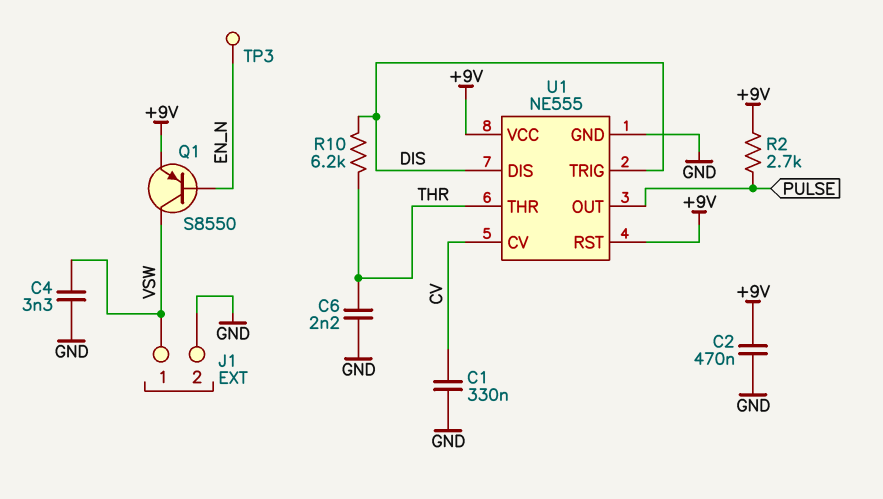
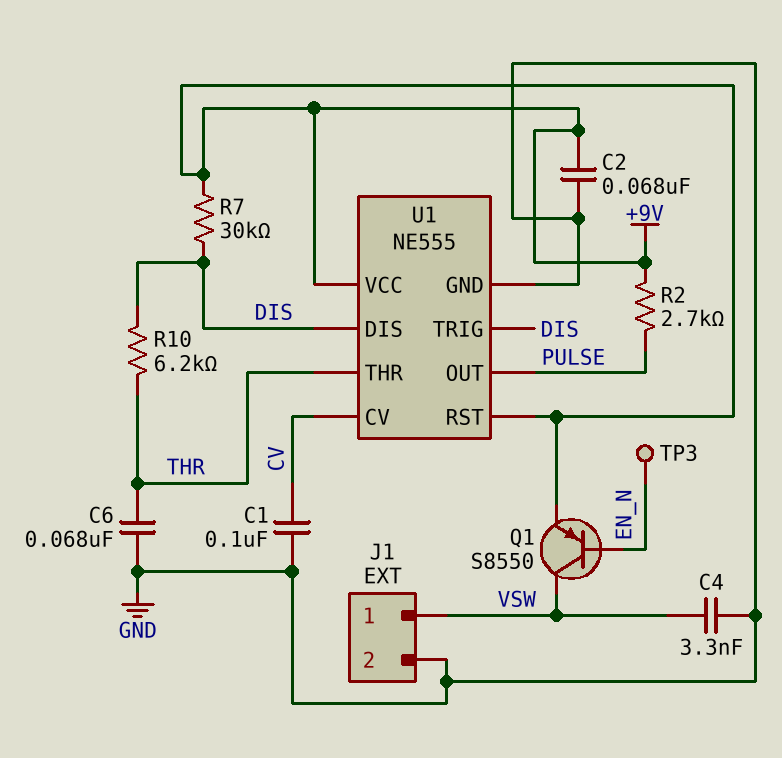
C1: 330nF (CV, GND) -> 100nF (CV, GND)
C2: 470nF (+9V, GND) -> 68nF (+9V, GND)
C6: 2.2nF (GND, THR) -> 68nF (GND, THR)
R7: none -> 30k (+9V, DIS)

